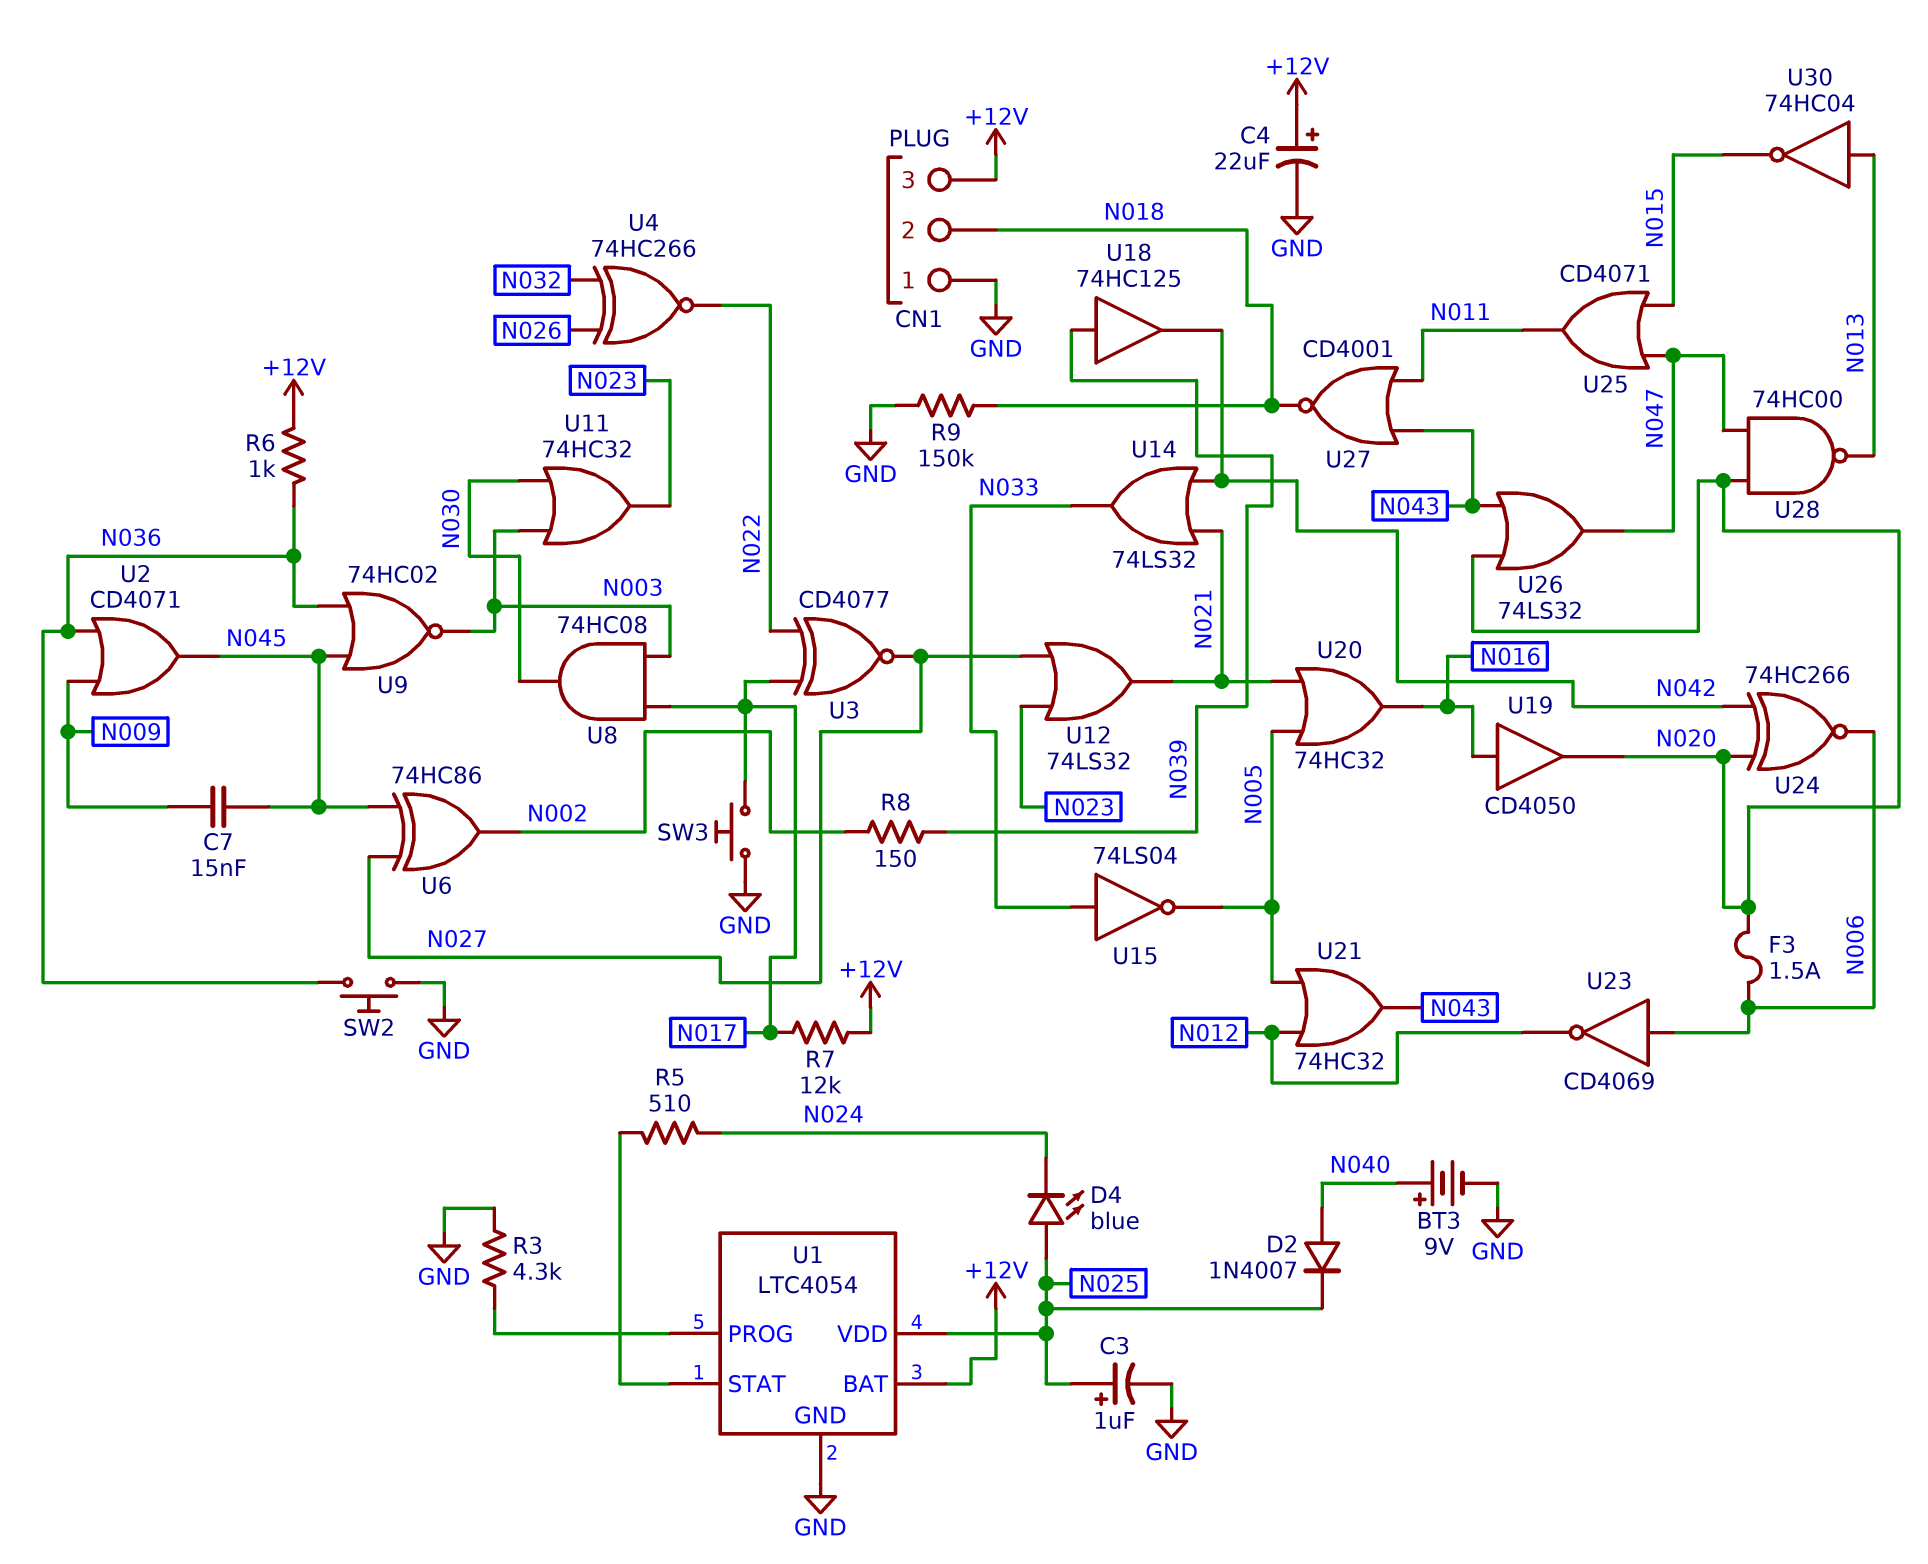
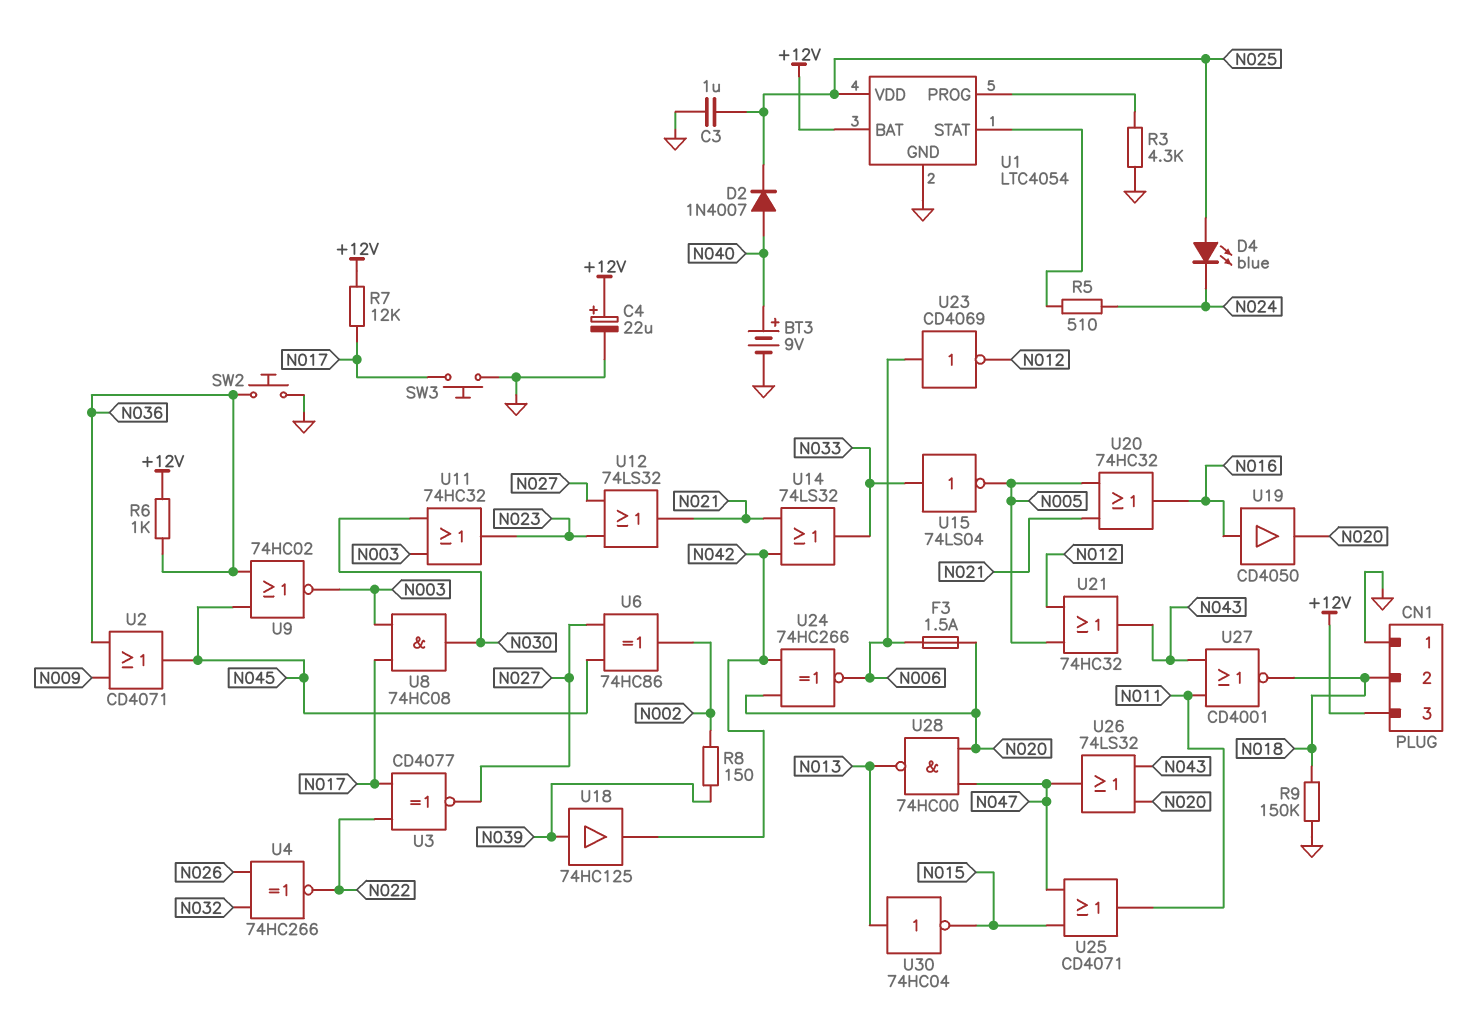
C3: 1uF (plus N025, minus GND) -> 1uF (GND, N025)
C7: 15nF (N009, N045) -> none

